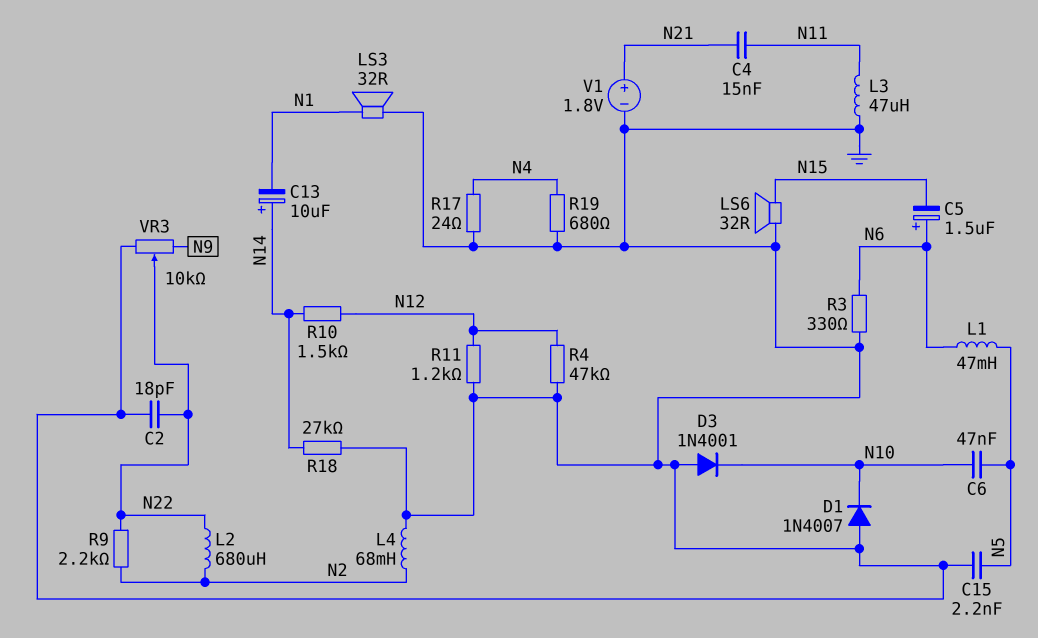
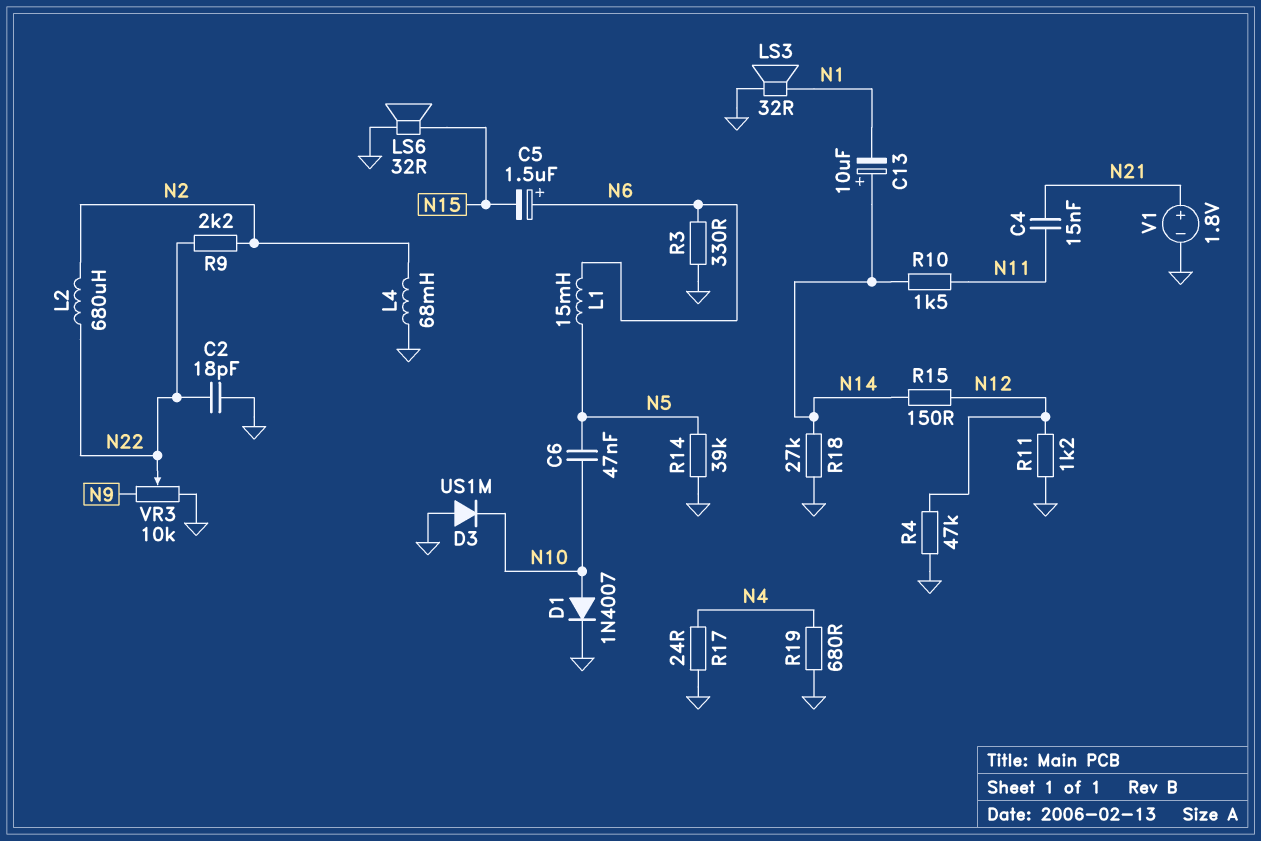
C15: 2.2nF (GND, N5) -> none
D1: diode 1N4007 (A GND, K N10) -> diode 1N4007 (A N10, K GND)
D3: diode 1N4001 (A GND, K N10) -> diode US1M (A GND, K N10)
L1: 47mH (N5, N6) -> 15mH (N5, N6)
L3: 47uH (GND, N11) -> none
R10: 1.5k (N12, N14) -> 1.5k (N11, N14)
R14: none -> 39k (GND, N5)
R15: none -> 150 (N12, N14)

